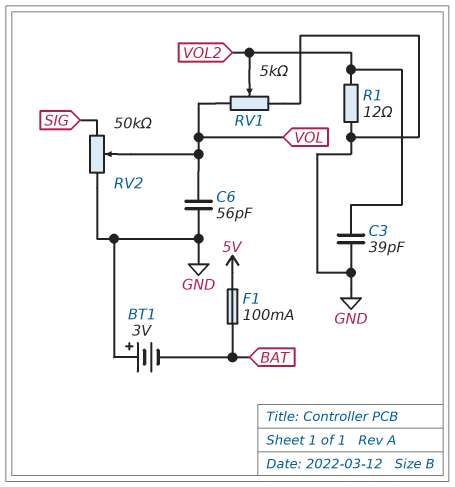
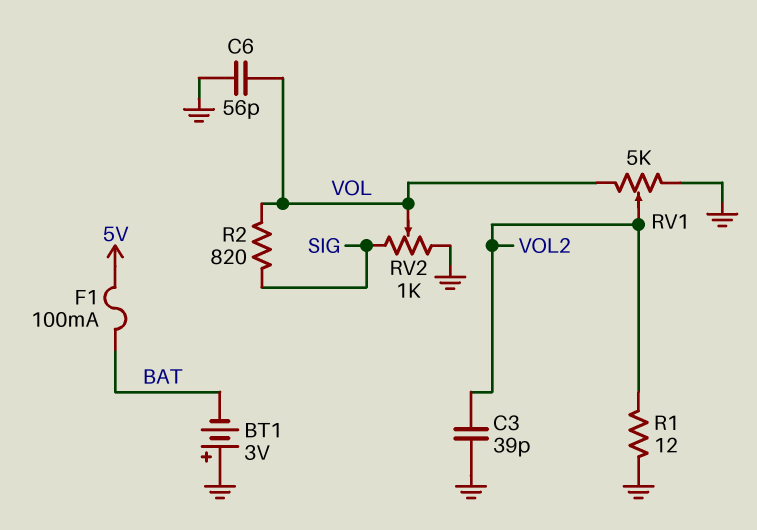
R2: none -> 820 (SIG, VOL)
RV2: 50k (GND, SIG, wiper VOL) -> 1k (GND, SIG, wiper VOL)

